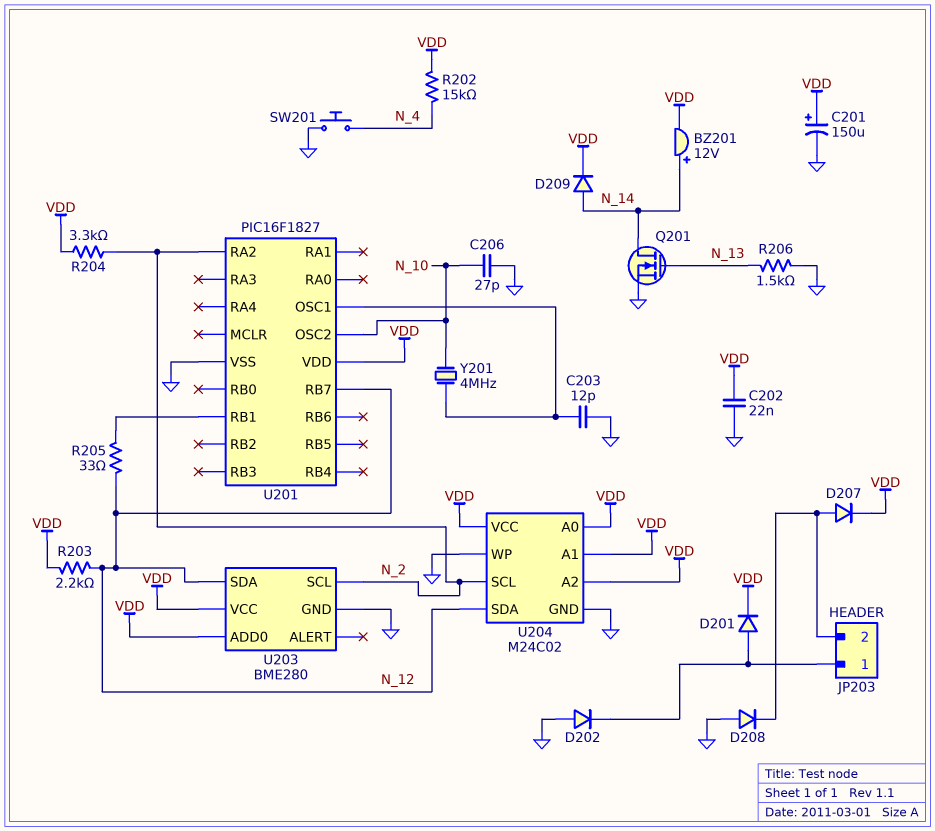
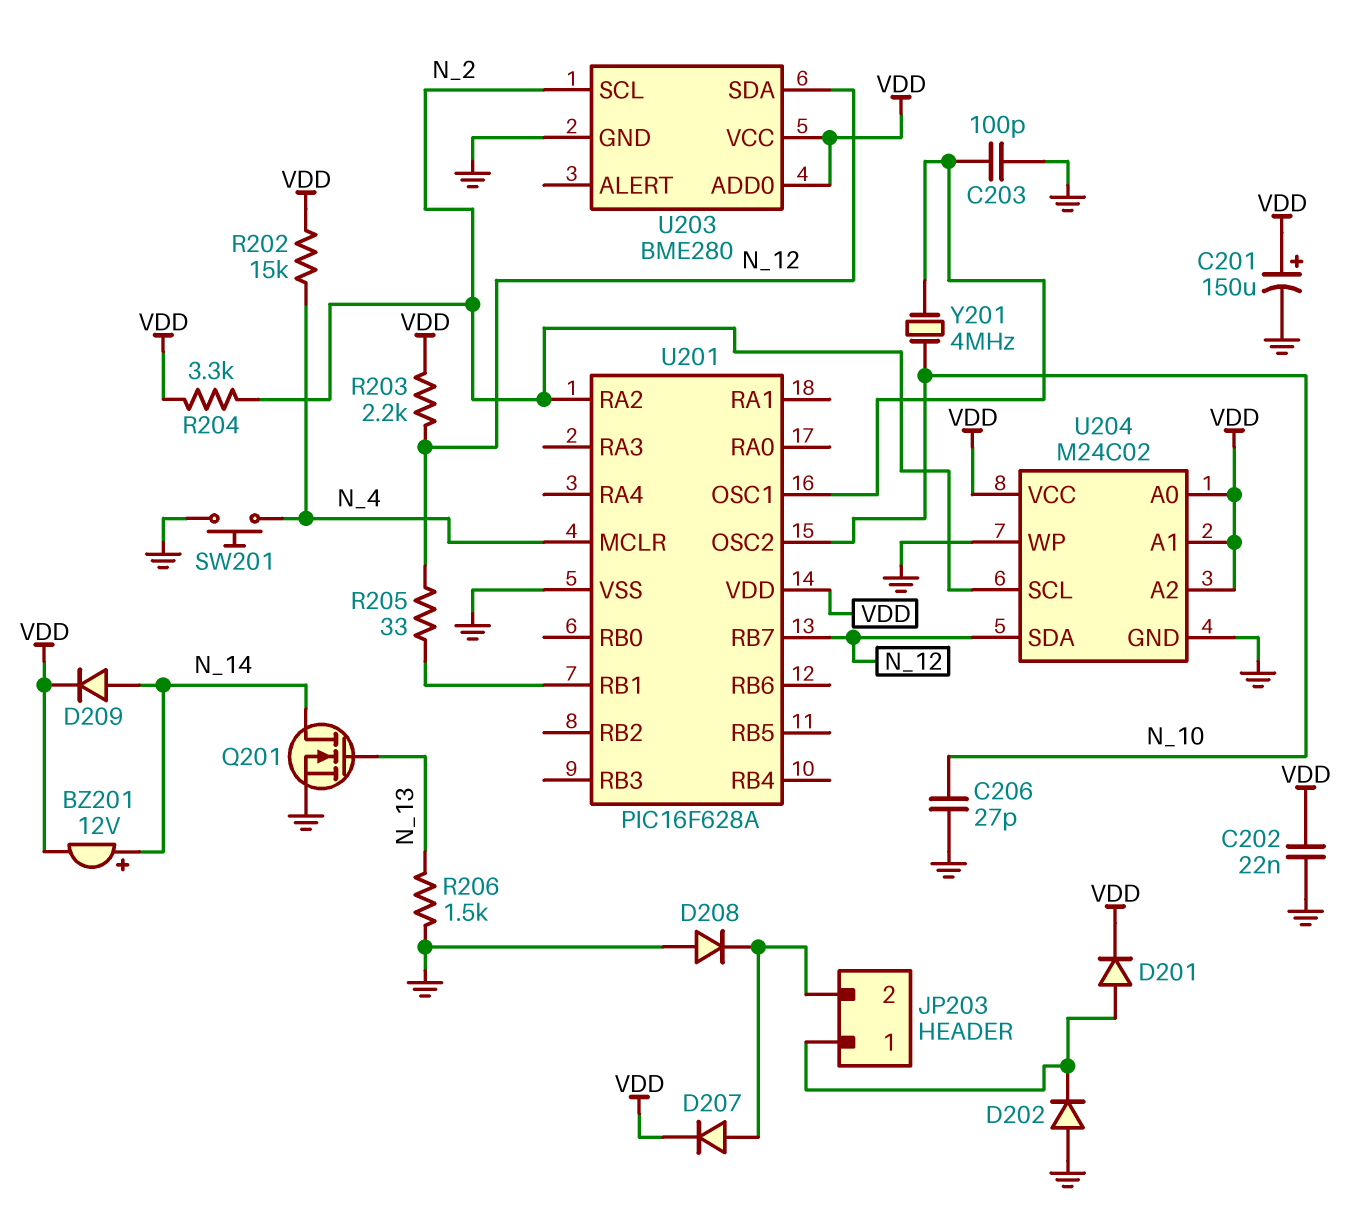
C203: 12pF (GND, U201/OSC1) -> 100pF (GND, U201/OSC1)
U201: PIC16F1827 -> PIC16F628A
U201 pin MCLR: none -> N_4

